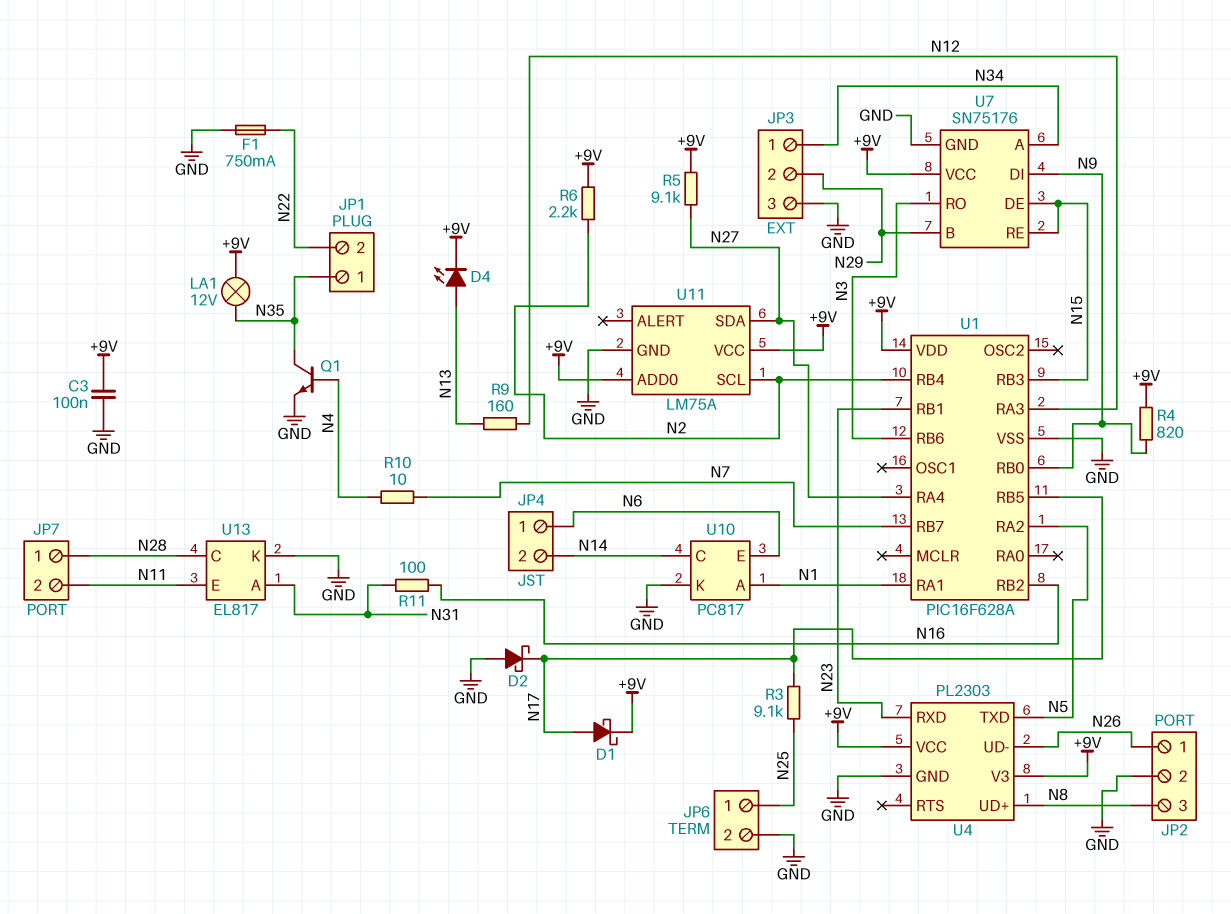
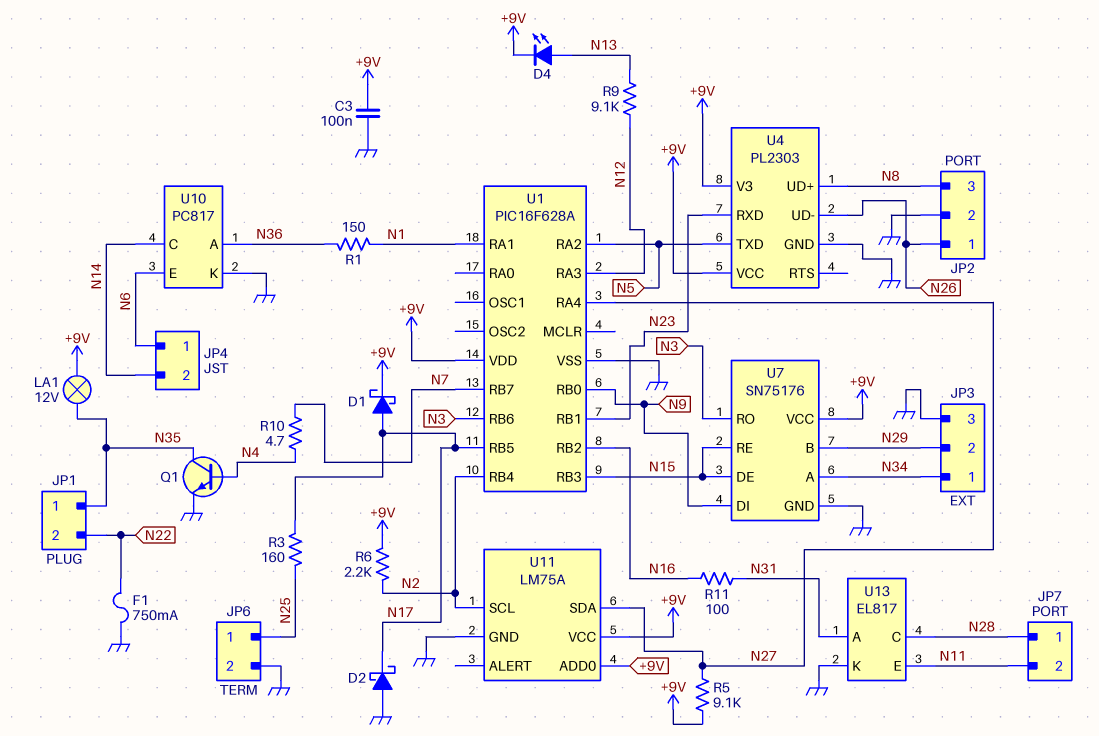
R1: none -> 150 (N1, N36)
R3: 9.1k (N17, N25) -> 160 (N17, N25)
R4: 820 (+9V, N9) -> none
R9: 160 (N12, N13) -> 9.1k (N12, N13)
R10: 10 (N4, N7) -> 4.7 (N4, N7)
U10 pin A: N1 -> N36

